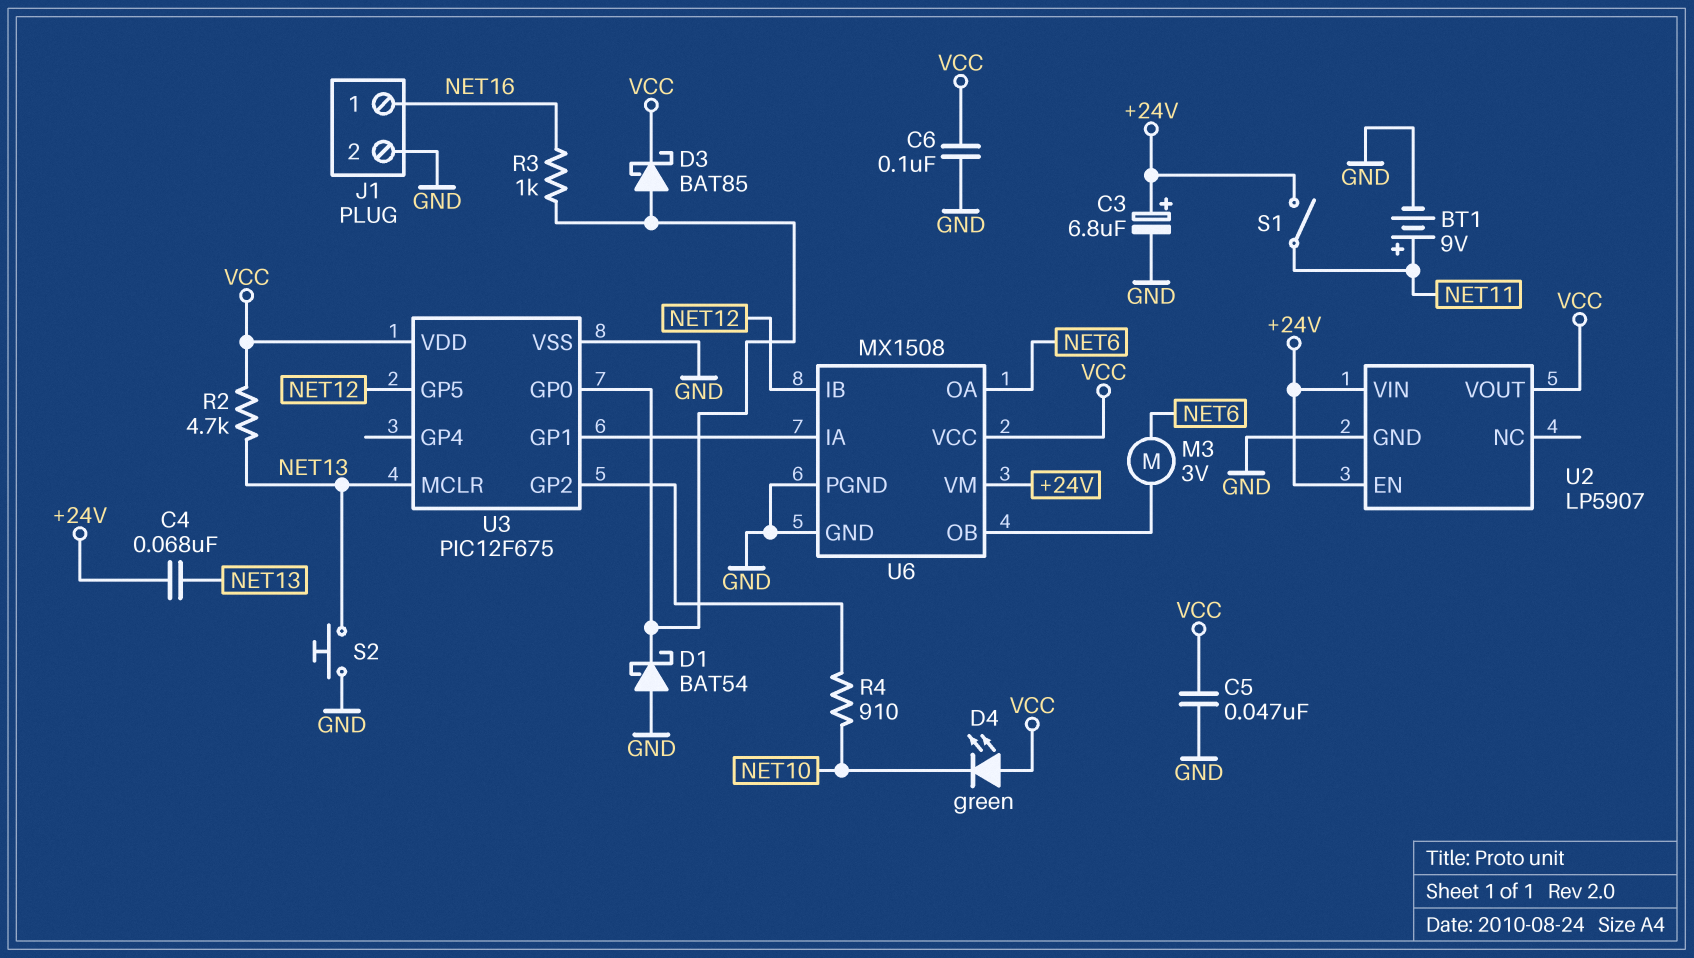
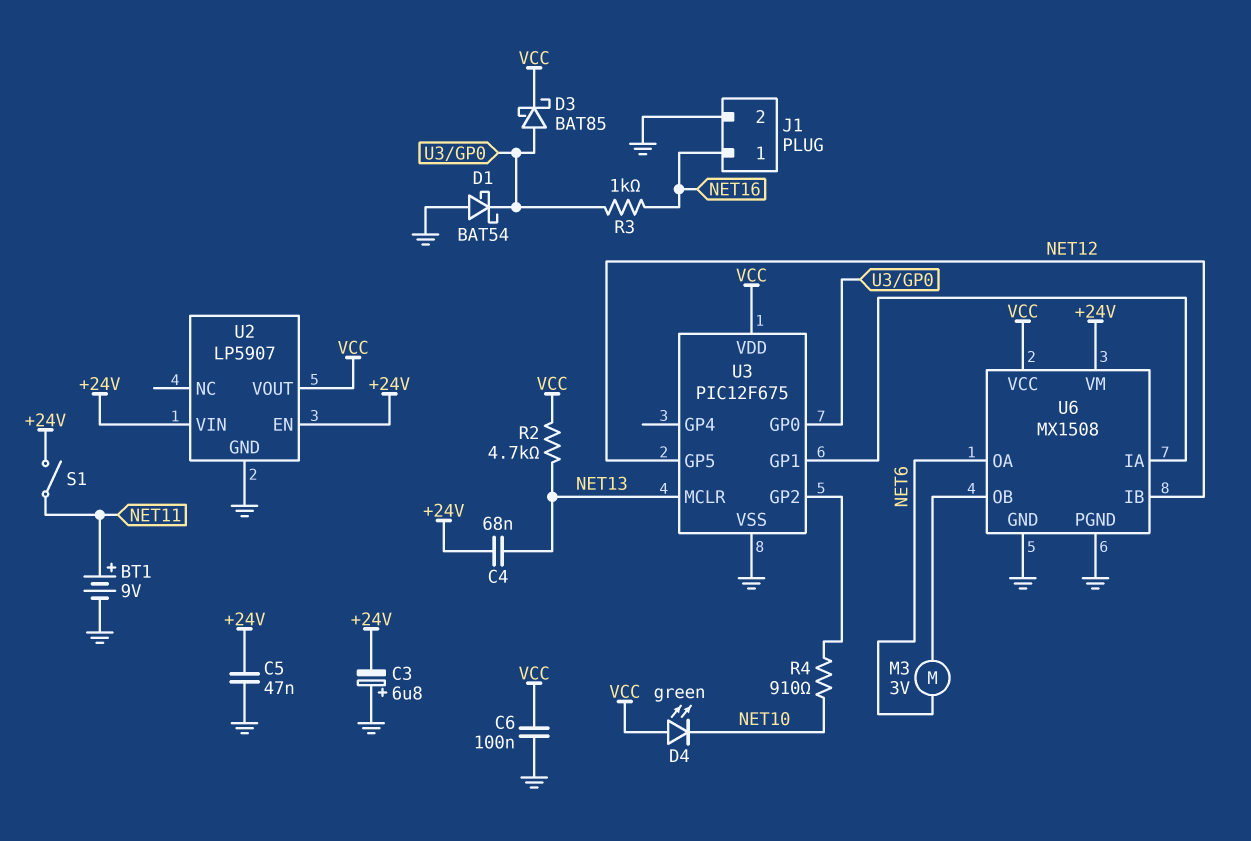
C3: 6.8uF (plus +24V, minus GND) -> 6.8uF (plus GND, minus +24V)
C5: 47nF (GND, VCC) -> 47nF (+24V, GND)
S2: button (GND, NET13) -> none

